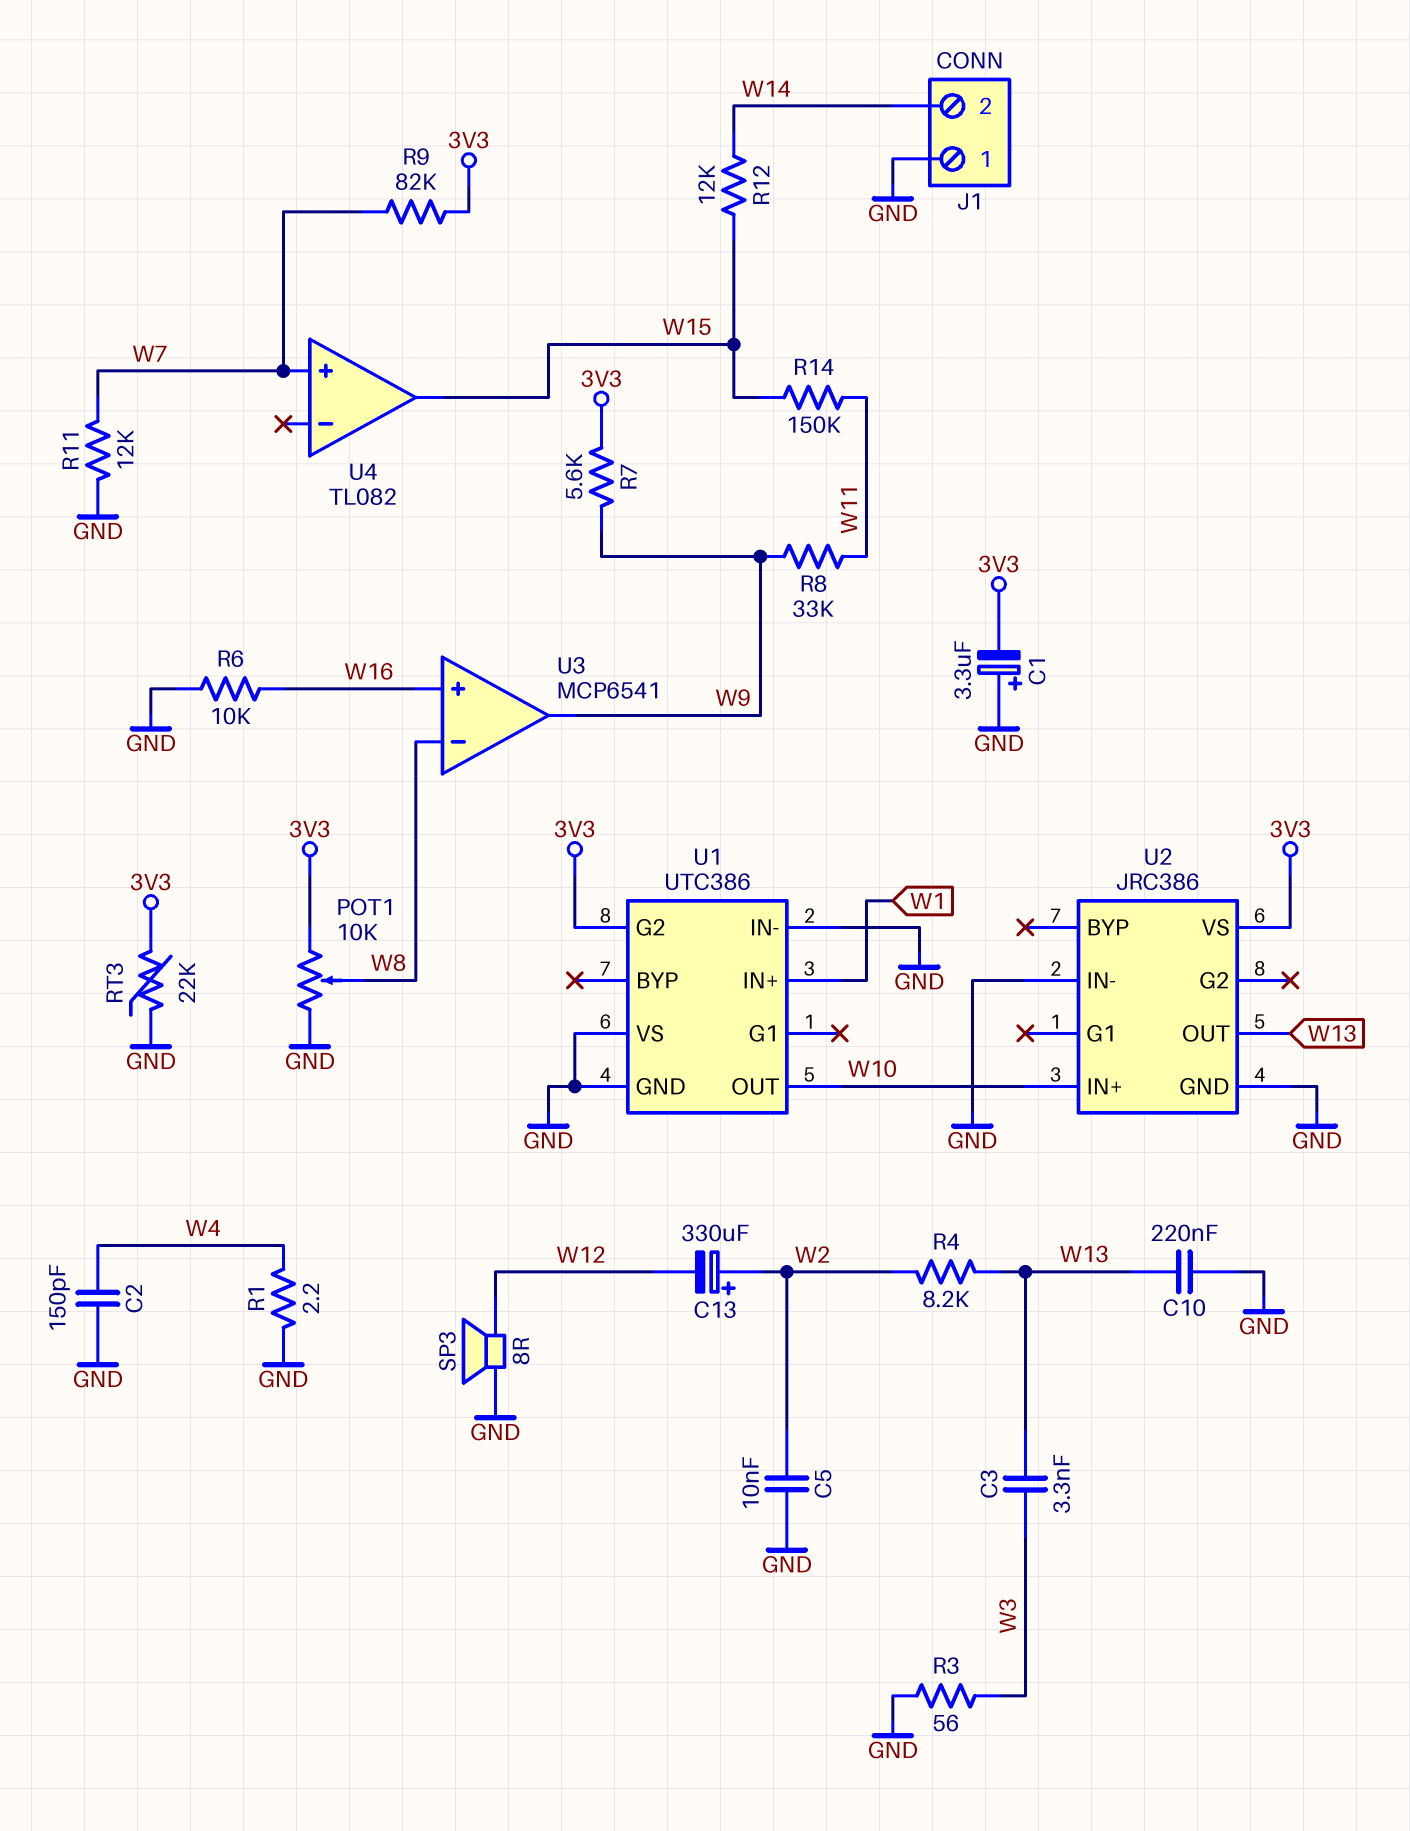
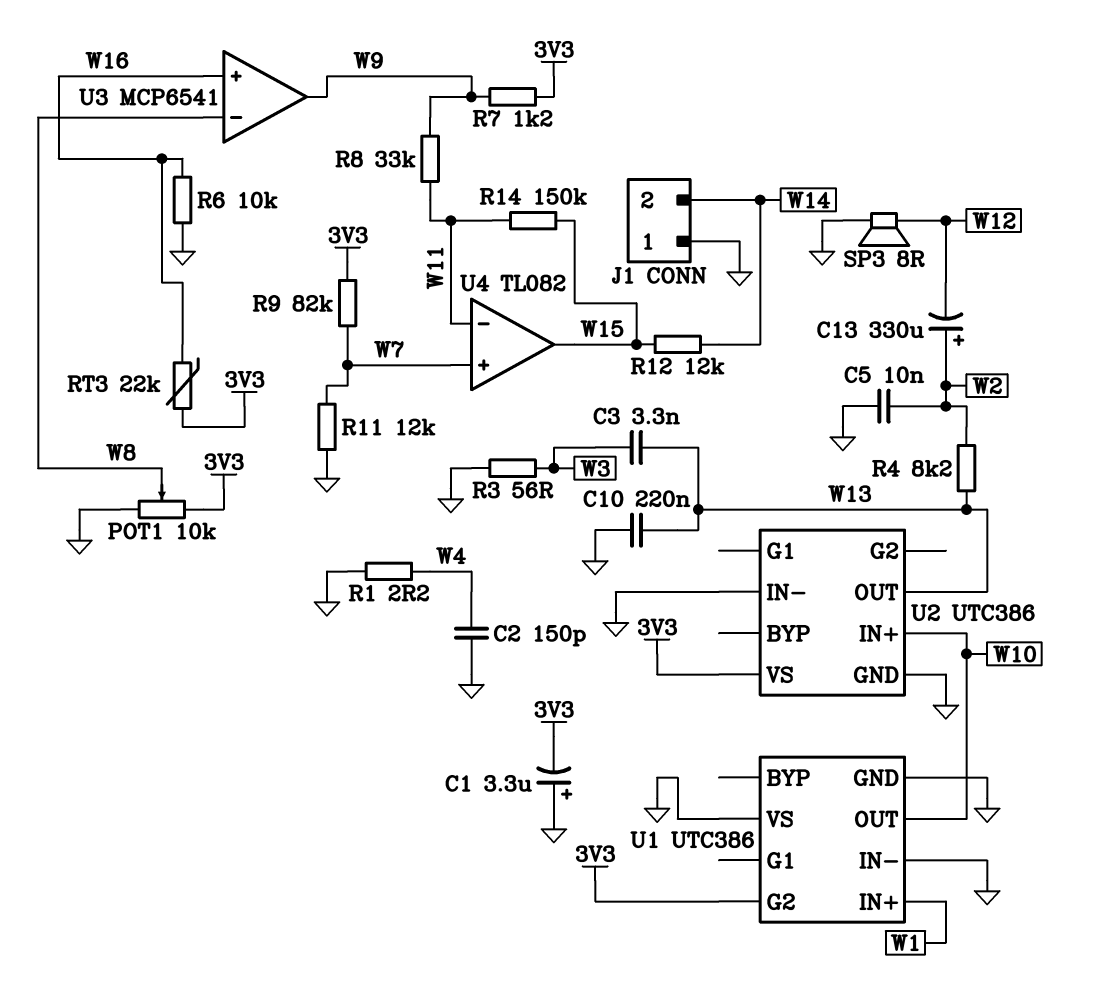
R7: 5.6k (3V3, W9) -> 1.2k (3V3, W9)
RT3: 22k (3V3, GND) -> 22k (3V3, W16)
U2: JRC386 -> UTC386
U4 pin in-: none -> W11

